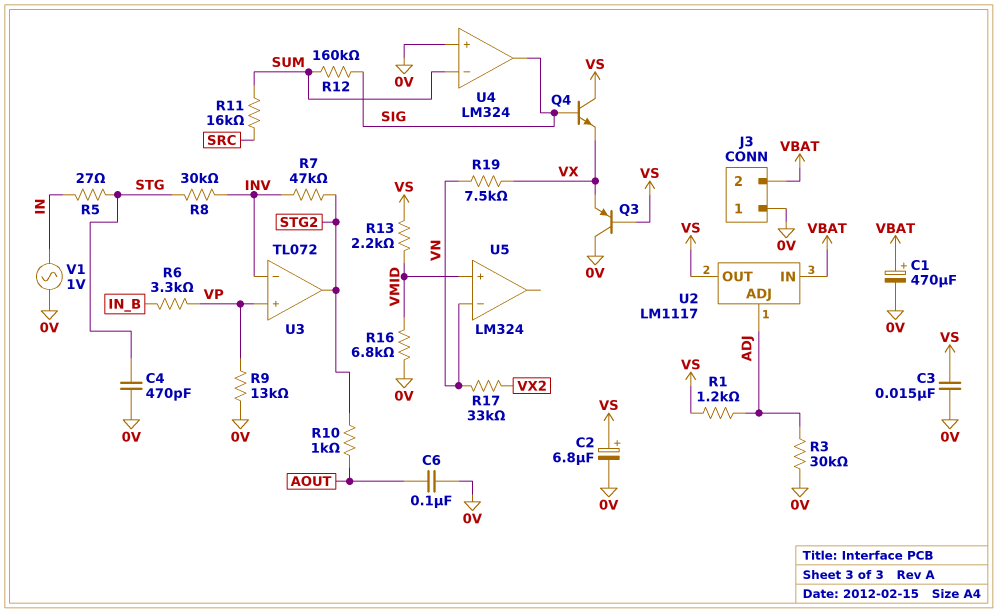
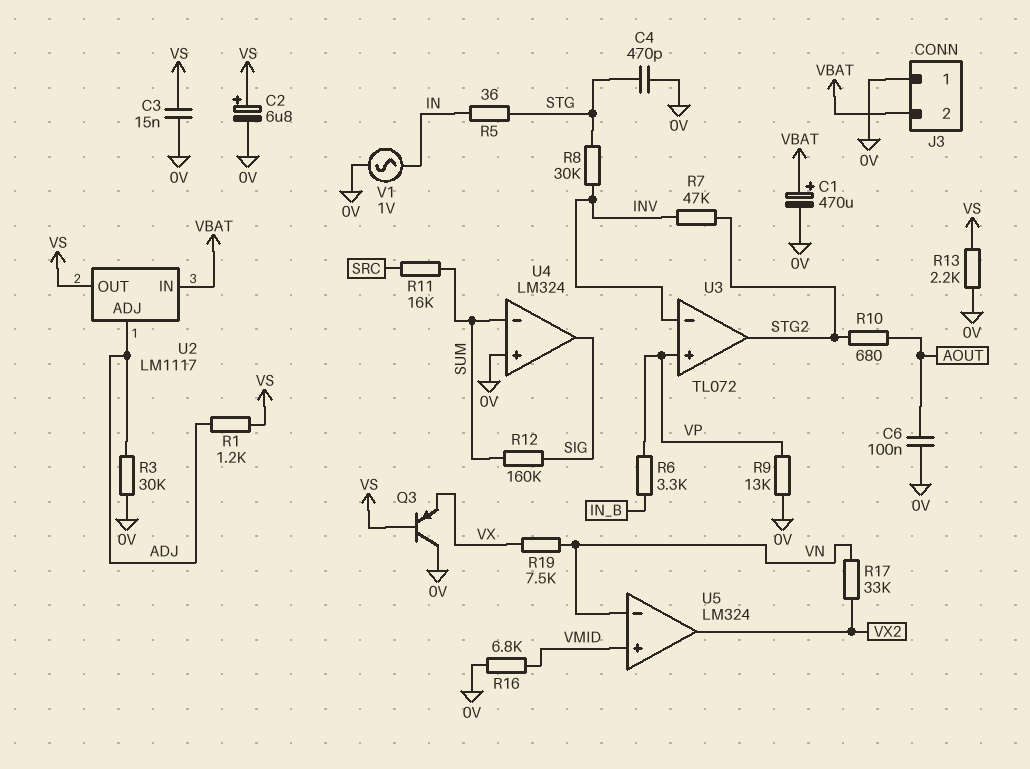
Q4: NPN (B SIG, C VS, E VX) -> none
R5: 27 (IN, STG) -> 36 (IN, STG)
R10: 1k (AOUT, STG2) -> 680 (AOUT, STG2)
R13: 2.2k (VMID, VS) -> 2.2k (0V, VS)
U5 pin out: none -> VX2

